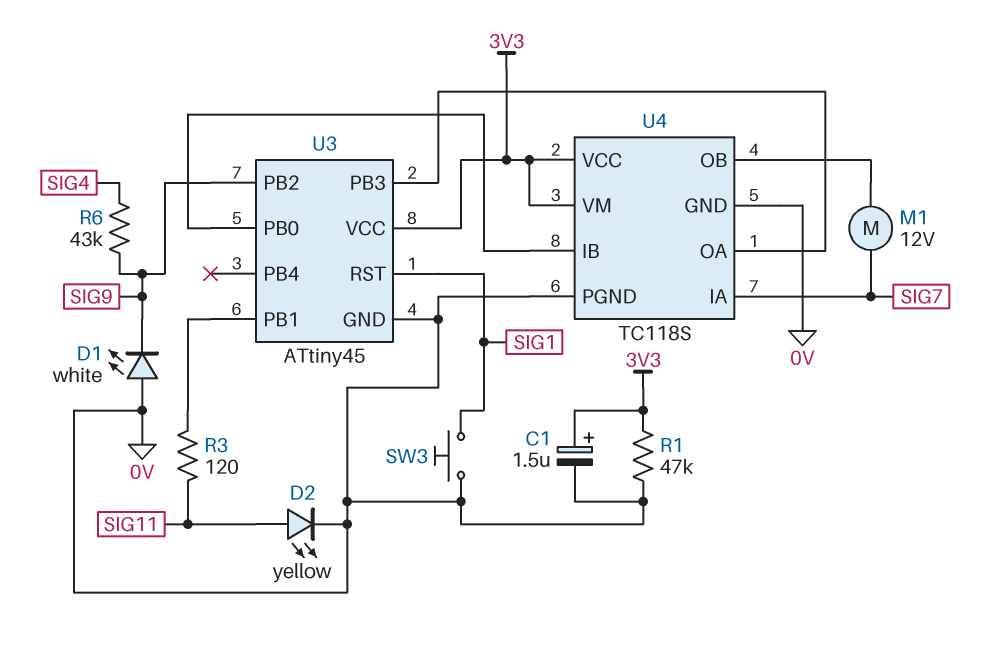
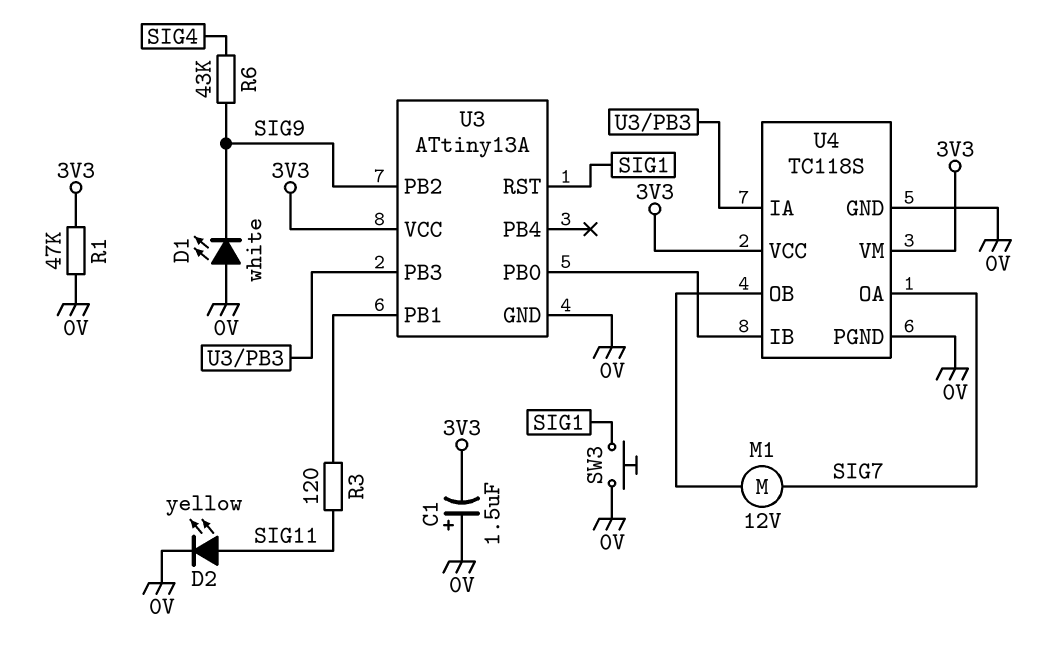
C1: 1.5uF (plus 3V3, minus 0V) -> 1.5uF (plus 0V, minus 3V3)
U3: ATtiny45 -> ATtiny13A
U4 pin IA: SIG7 -> U3/PB3
U4 pin OA: U3/PB3 -> SIG7

